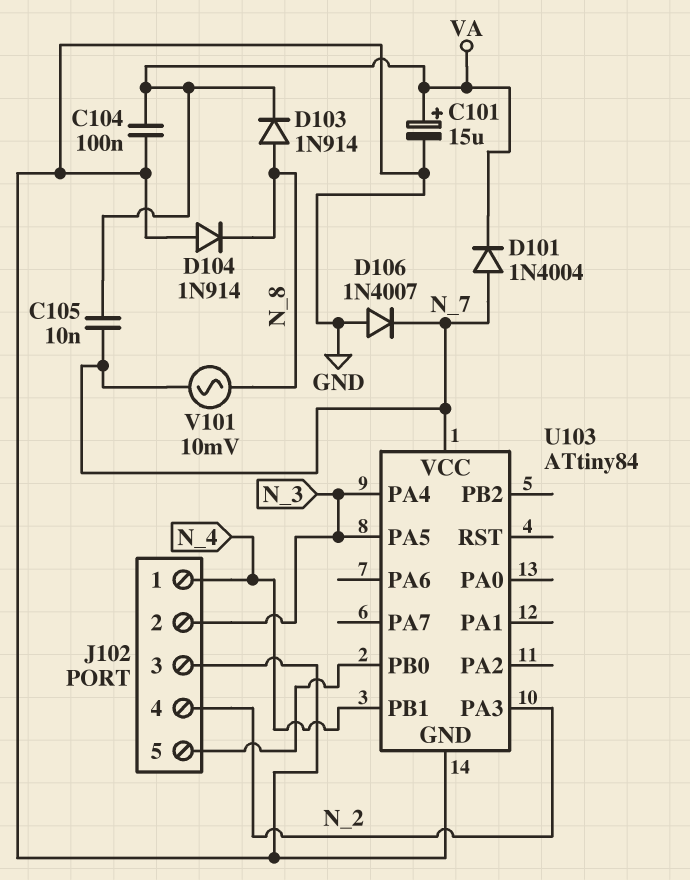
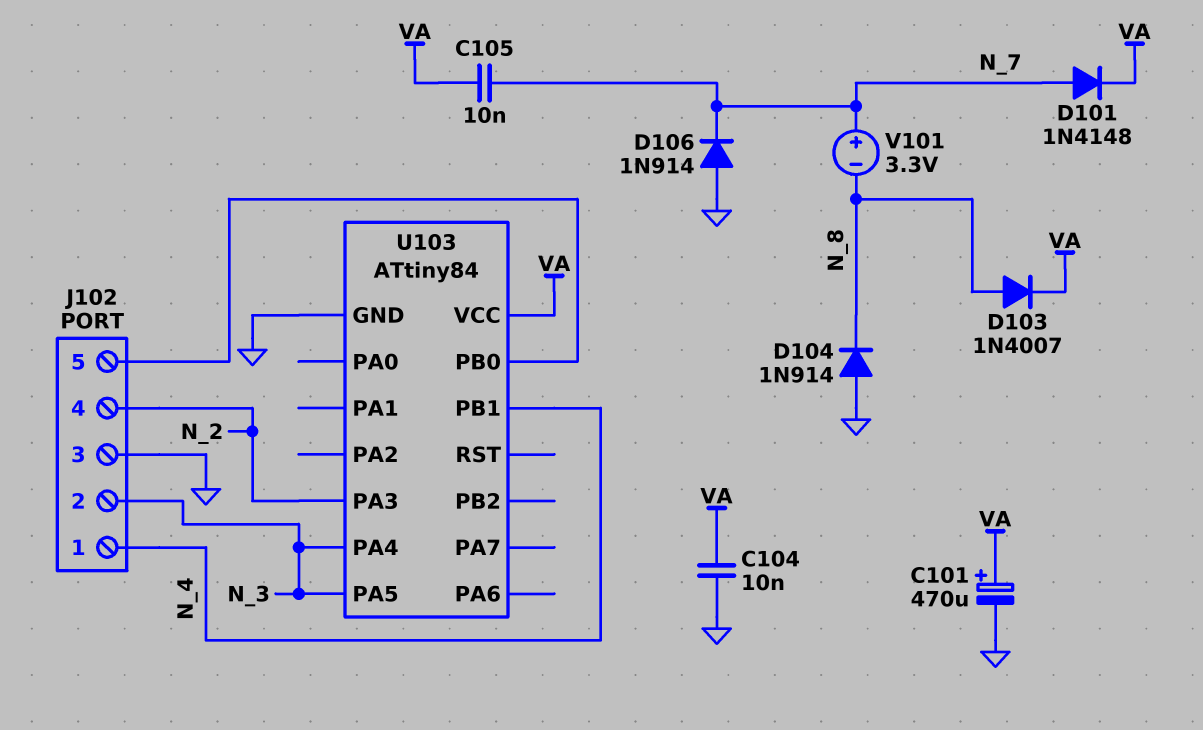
C101: 15uF (plus VA, minus GND) -> 470uF (plus VA, minus GND)
C104: 100nF (GND, VA) -> 10nF (GND, VA)
D101: diode 1N4004 (A N_7, K VA) -> diode 1N4148 (A N_7, K VA)
D103: diode 1N914 (A N_8, K VA) -> diode 1N4007 (A N_8, K VA)
D106: diode 1N4007 (A GND, K N_7) -> diode 1N914 (A GND, K N_7)
U103 pin VCC: N_7 -> VA
V101: AC 10mV (N_7, N_8) -> 3.3V (plus N_7, minus N_8)

